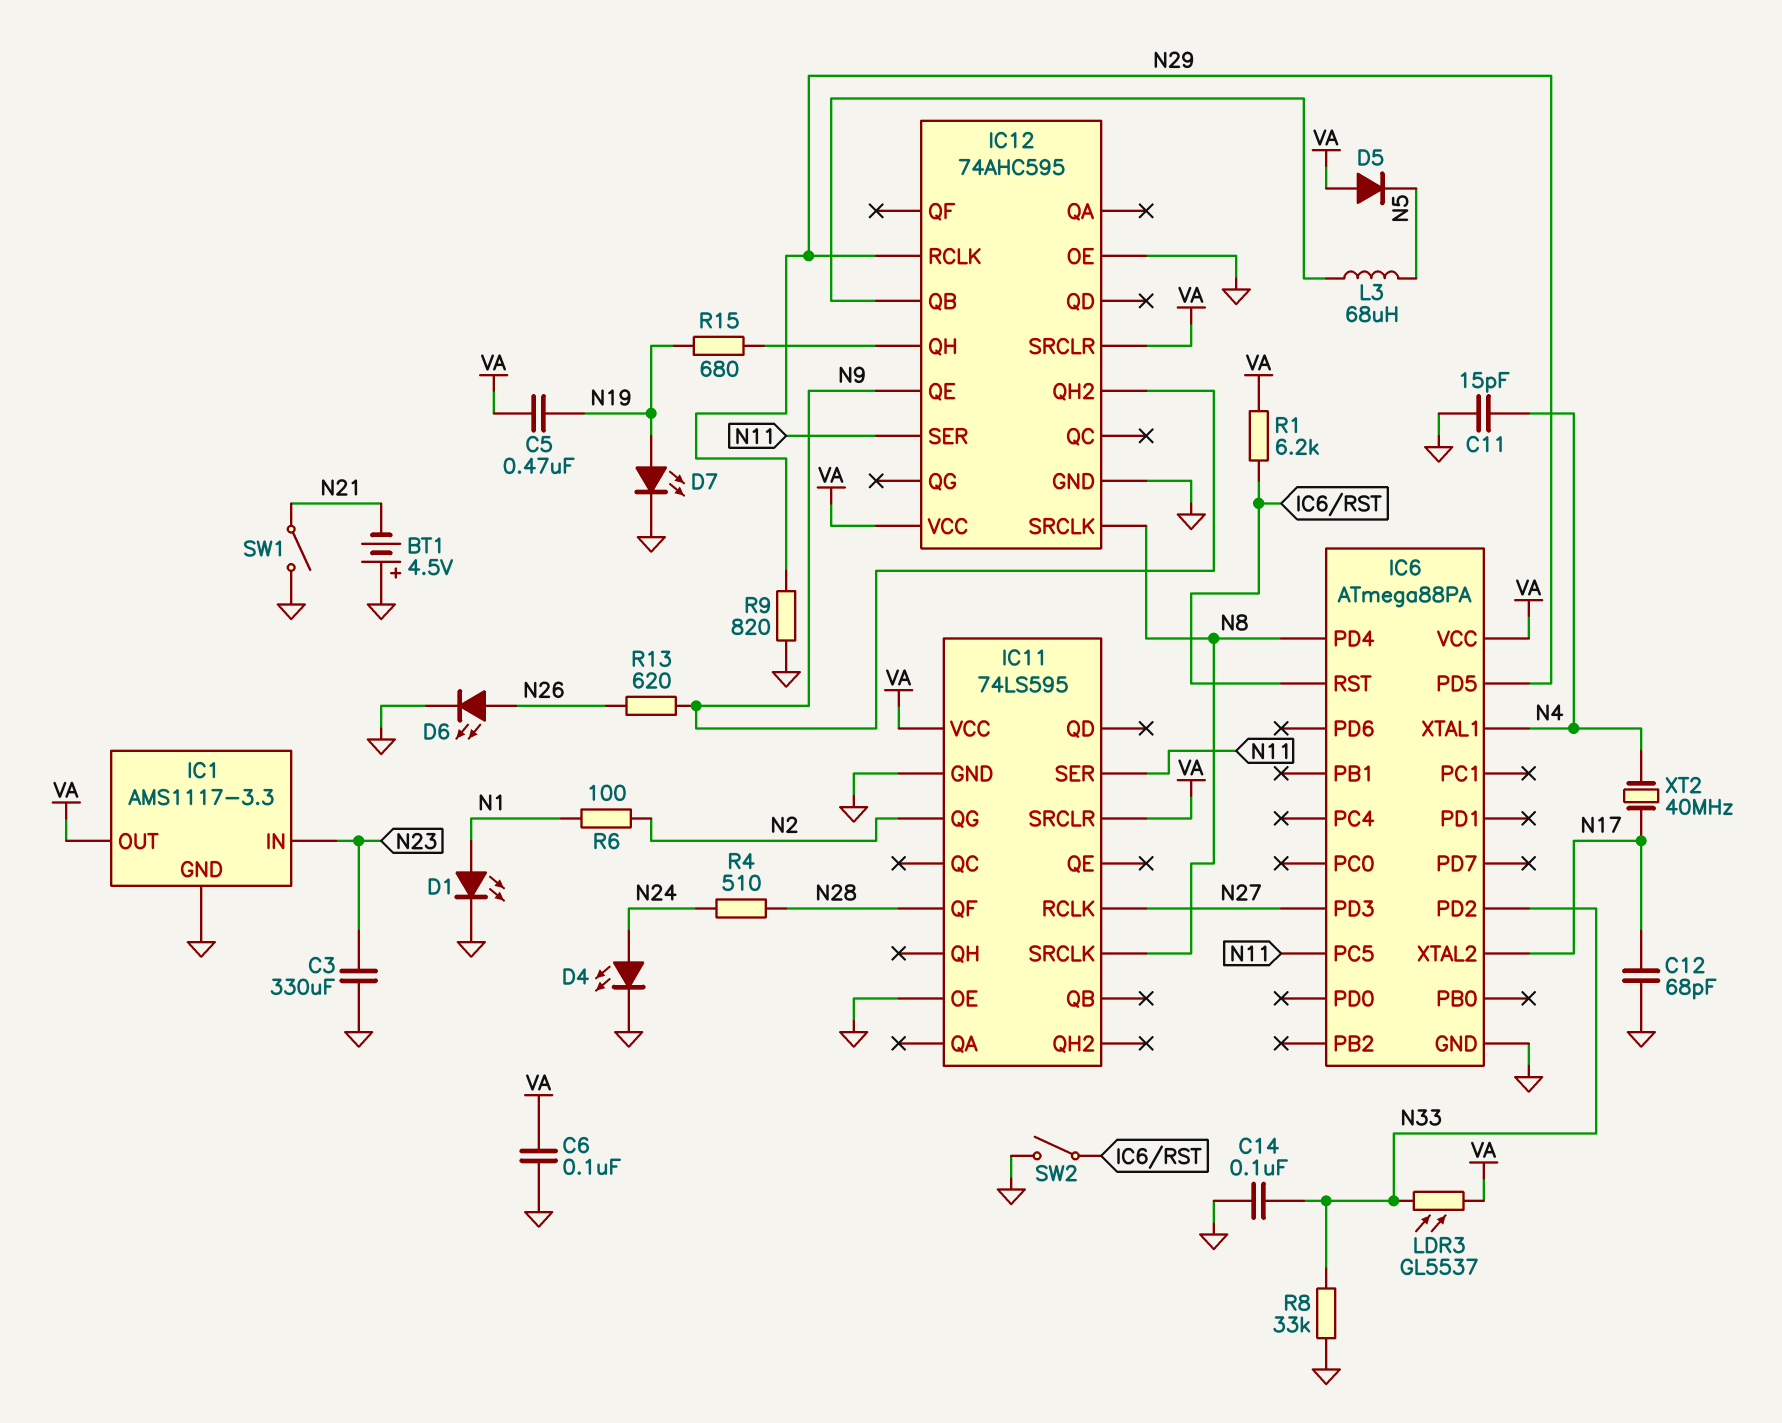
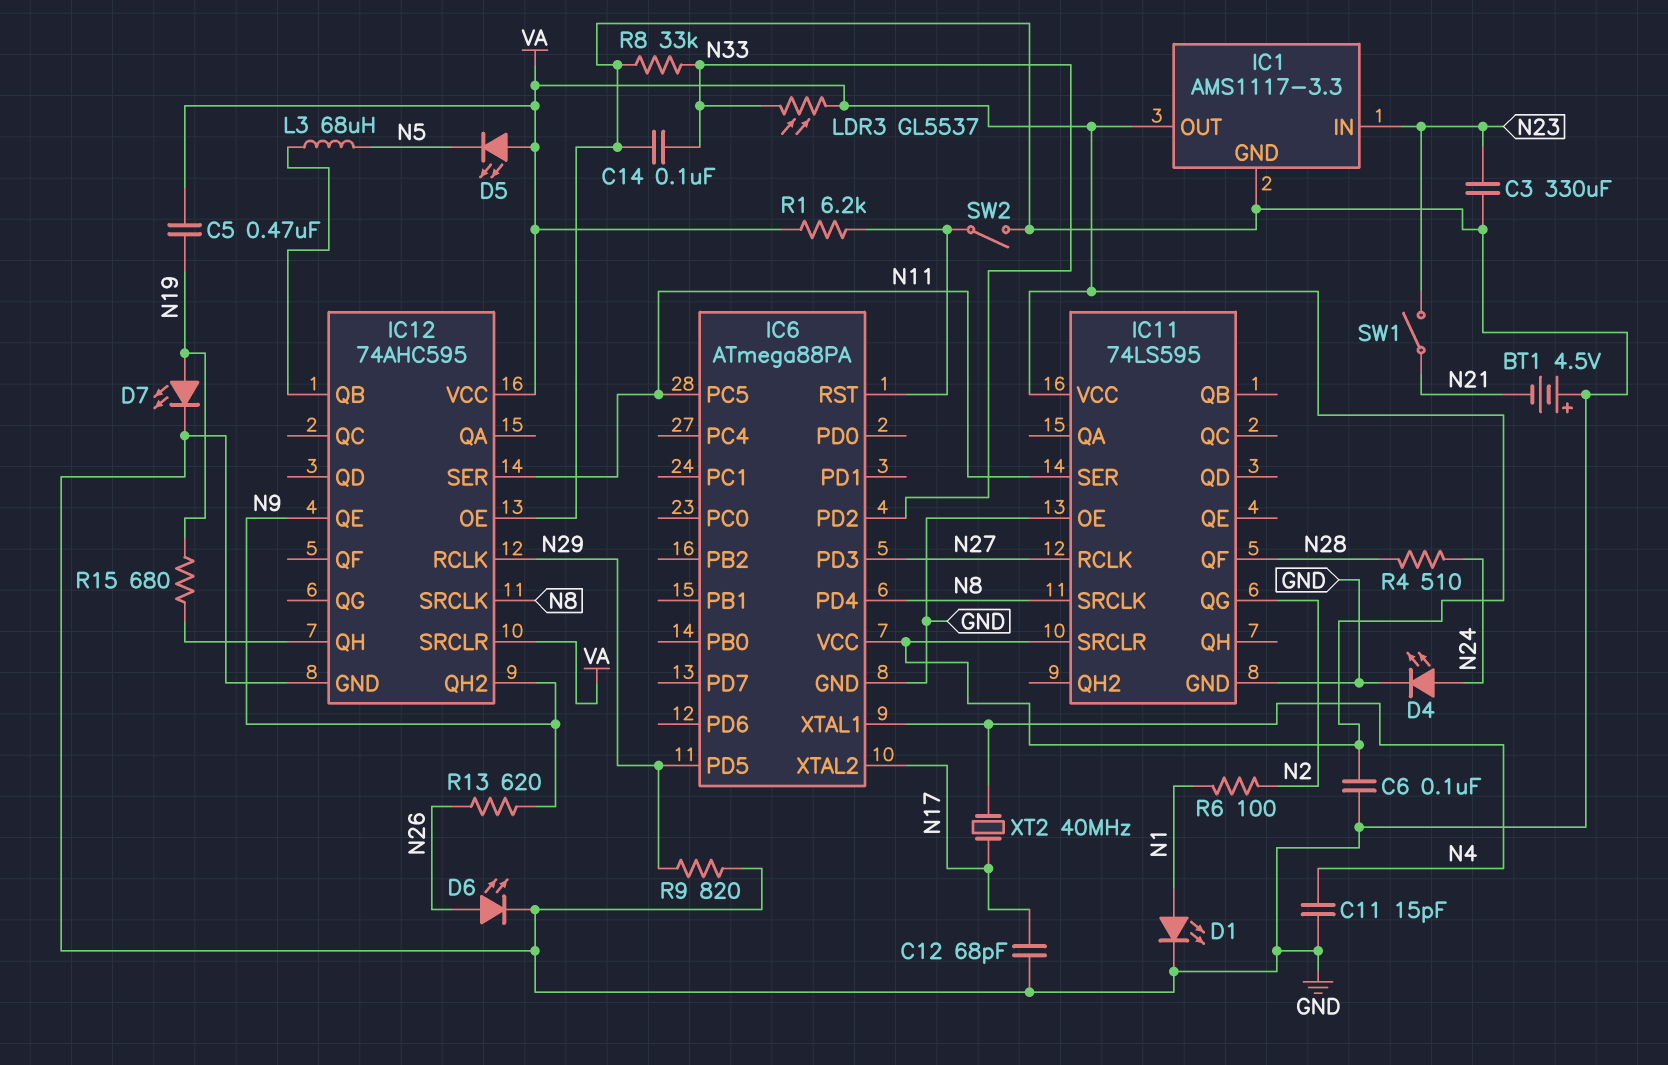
D5: diode (A VA, K N5) -> LED (A VA, K N5)
SW1: switch (GND, N21) -> switch (N21, N23)

